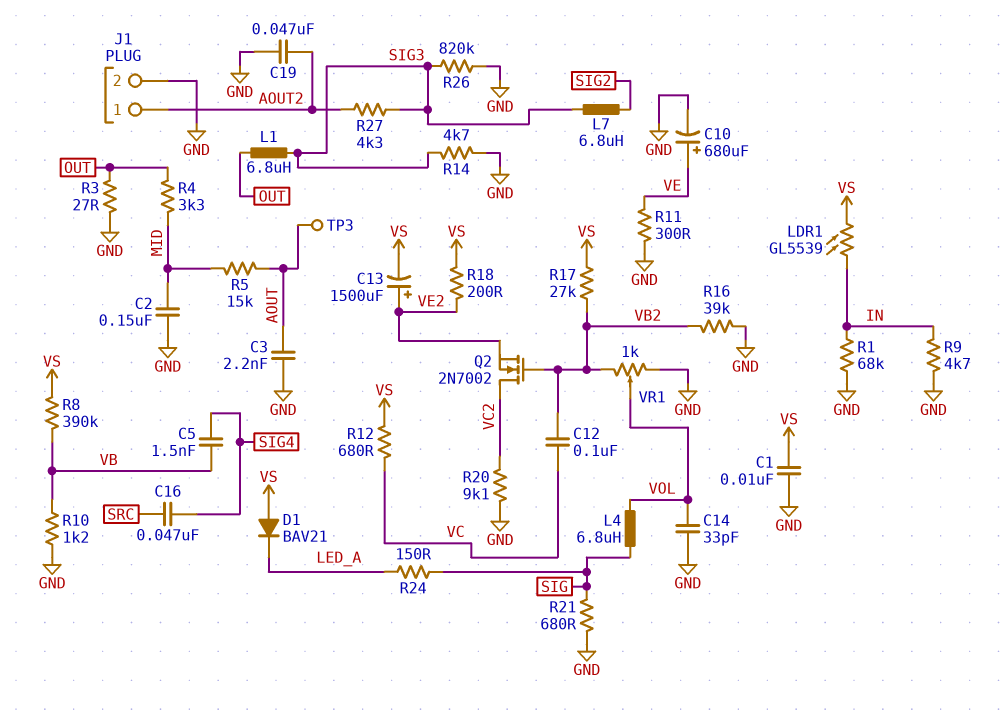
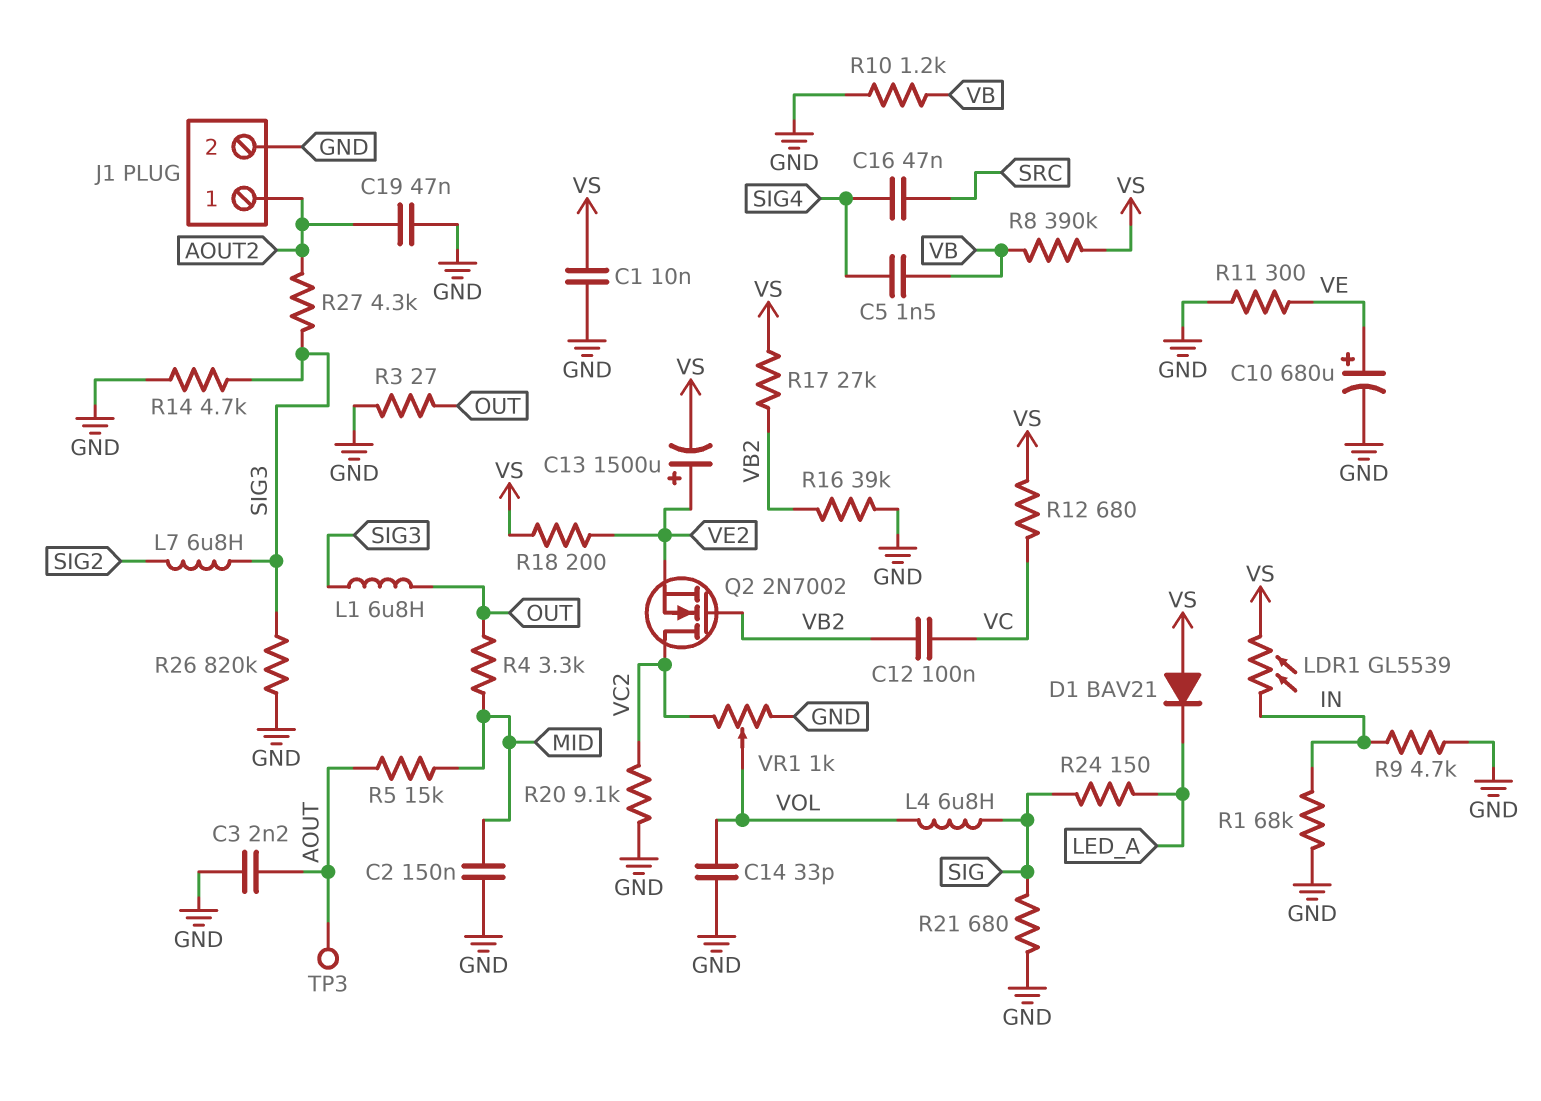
VR1: 1k (GND, VB2, wiper VOL) -> 1k (GND, VC2, wiper VOL)

